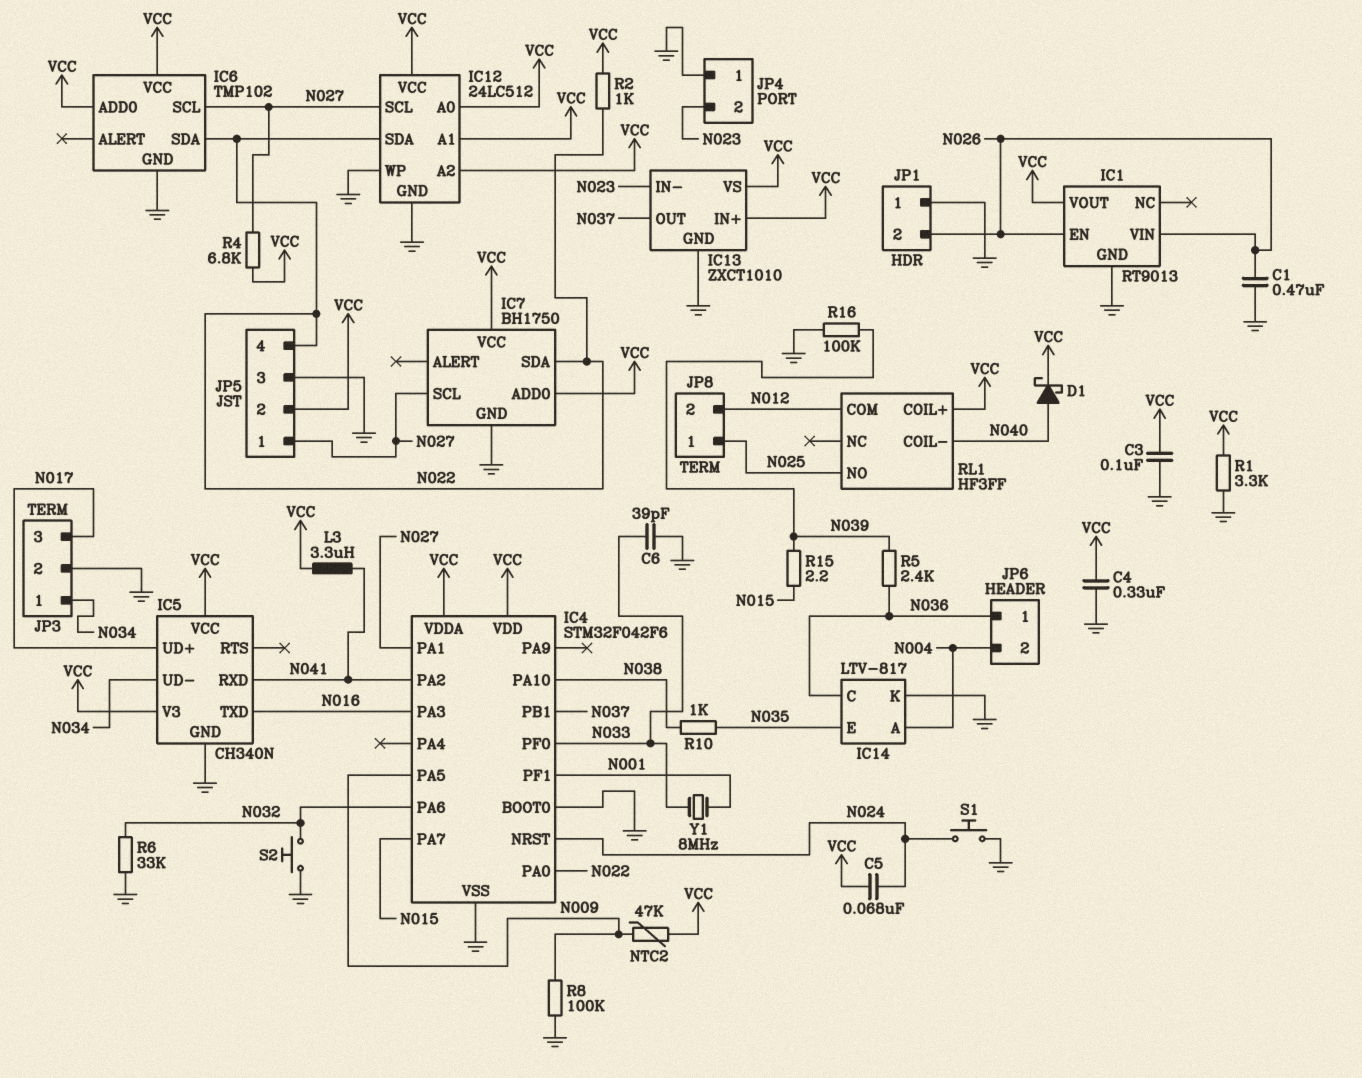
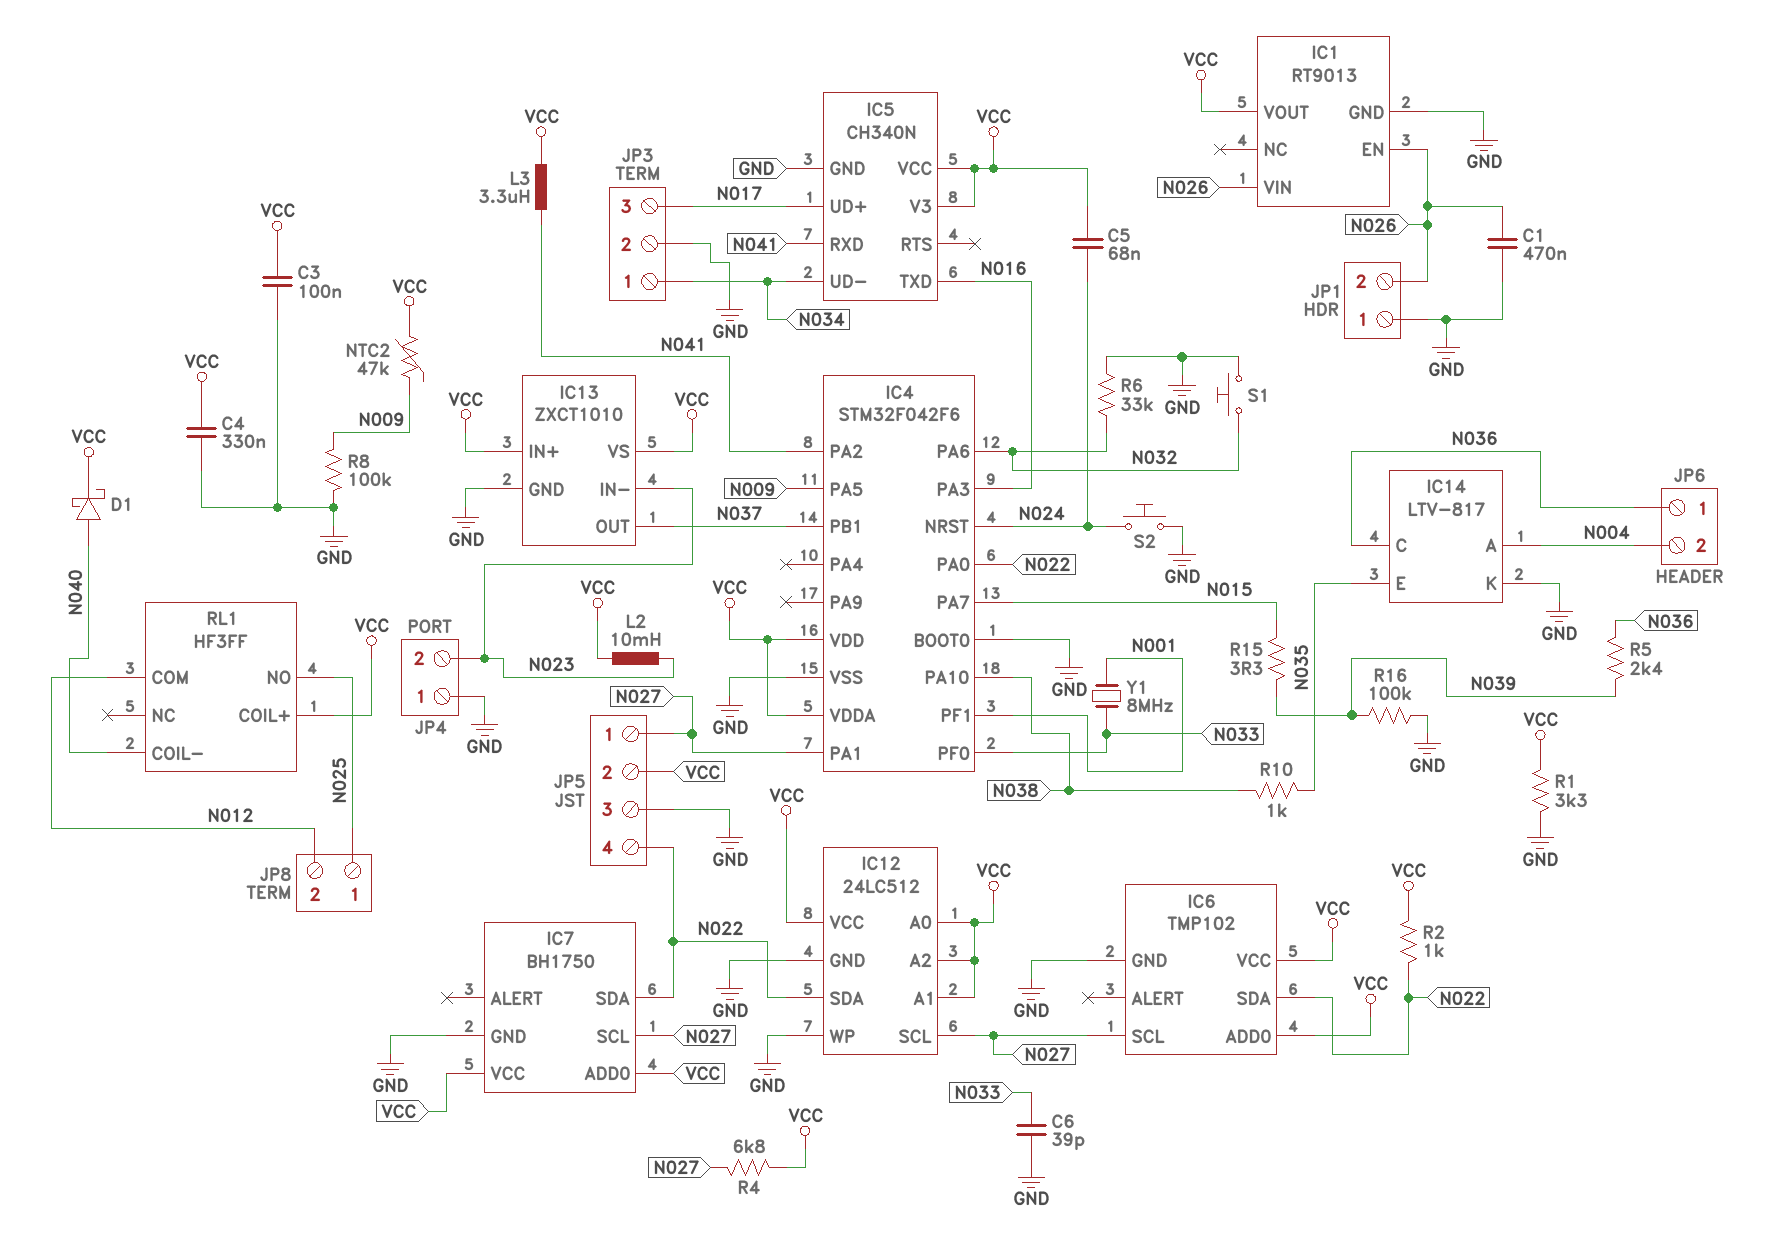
L2: none -> 10mH (N023, VCC)
R15: 2.2 (N015, N039) -> 3.3 (N015, N039)
S1: button (GND, N024) -> button (GND, N032)
S2: button (GND, N032) -> button (GND, N024)

